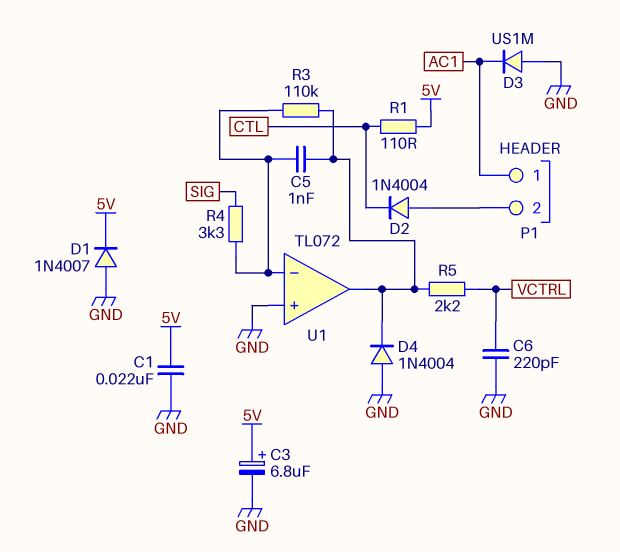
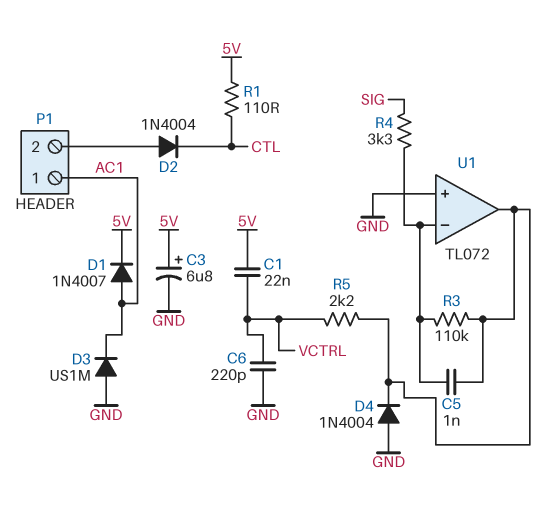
C1: 22nF (5V, GND) -> 22nF (5V, VCTRL)
D1: diode 1N4007 (A GND, K 5V) -> diode 1N4007 (A AC1, K 5V)

